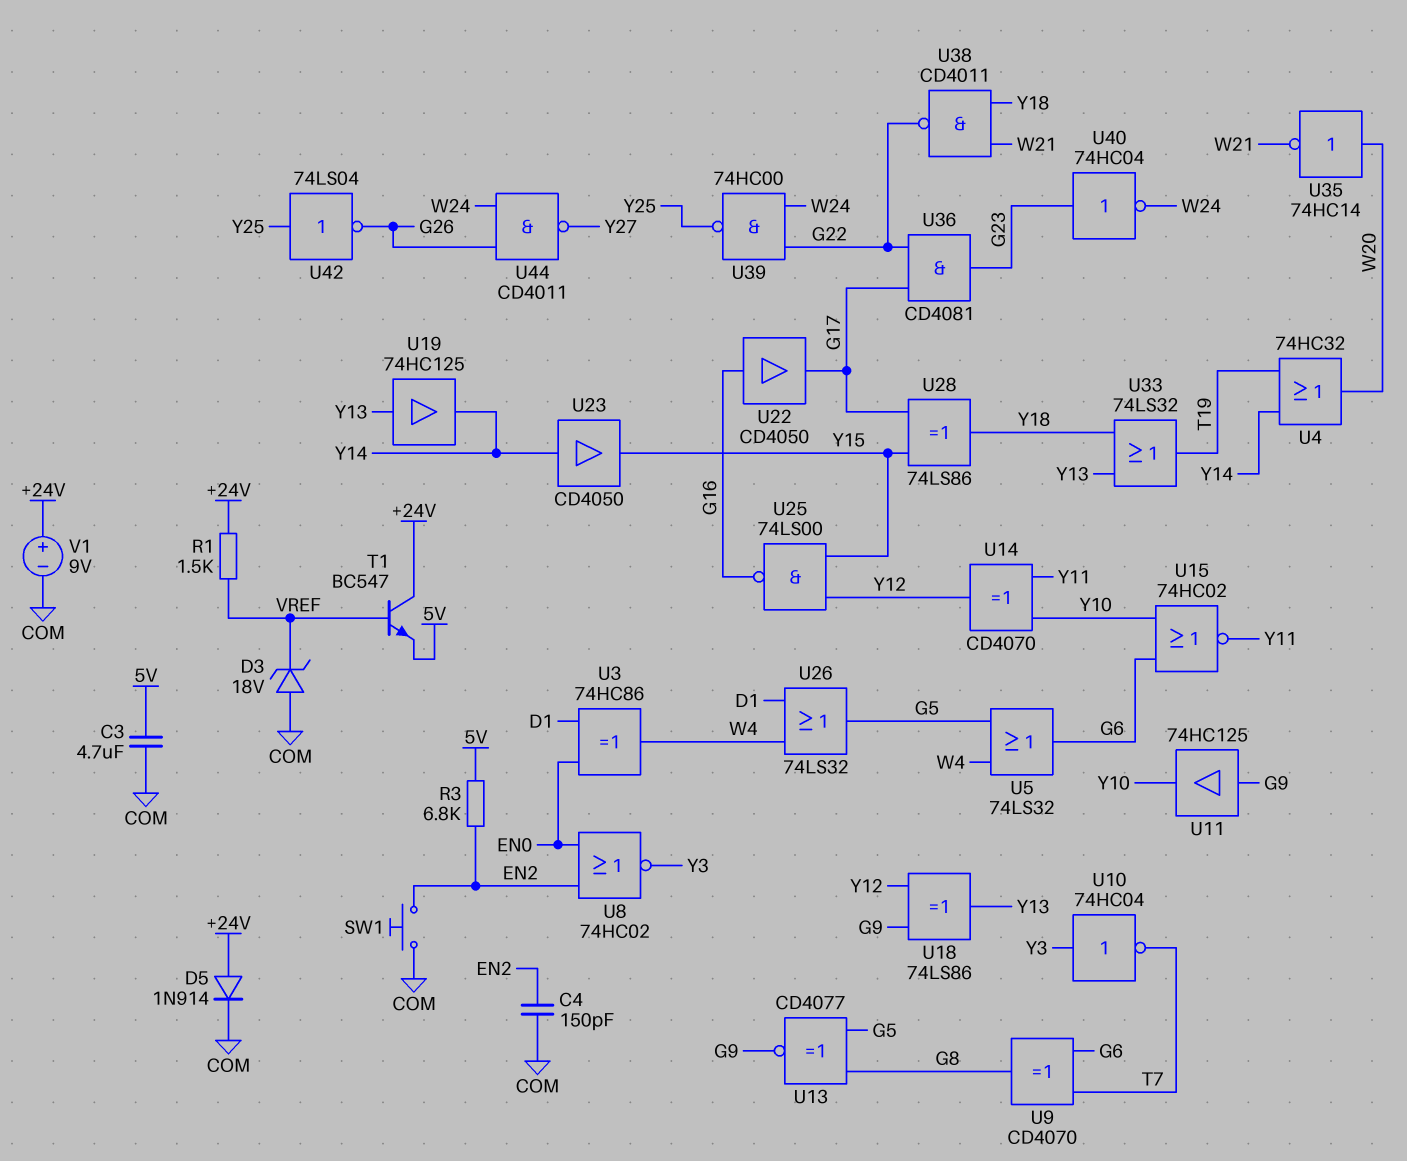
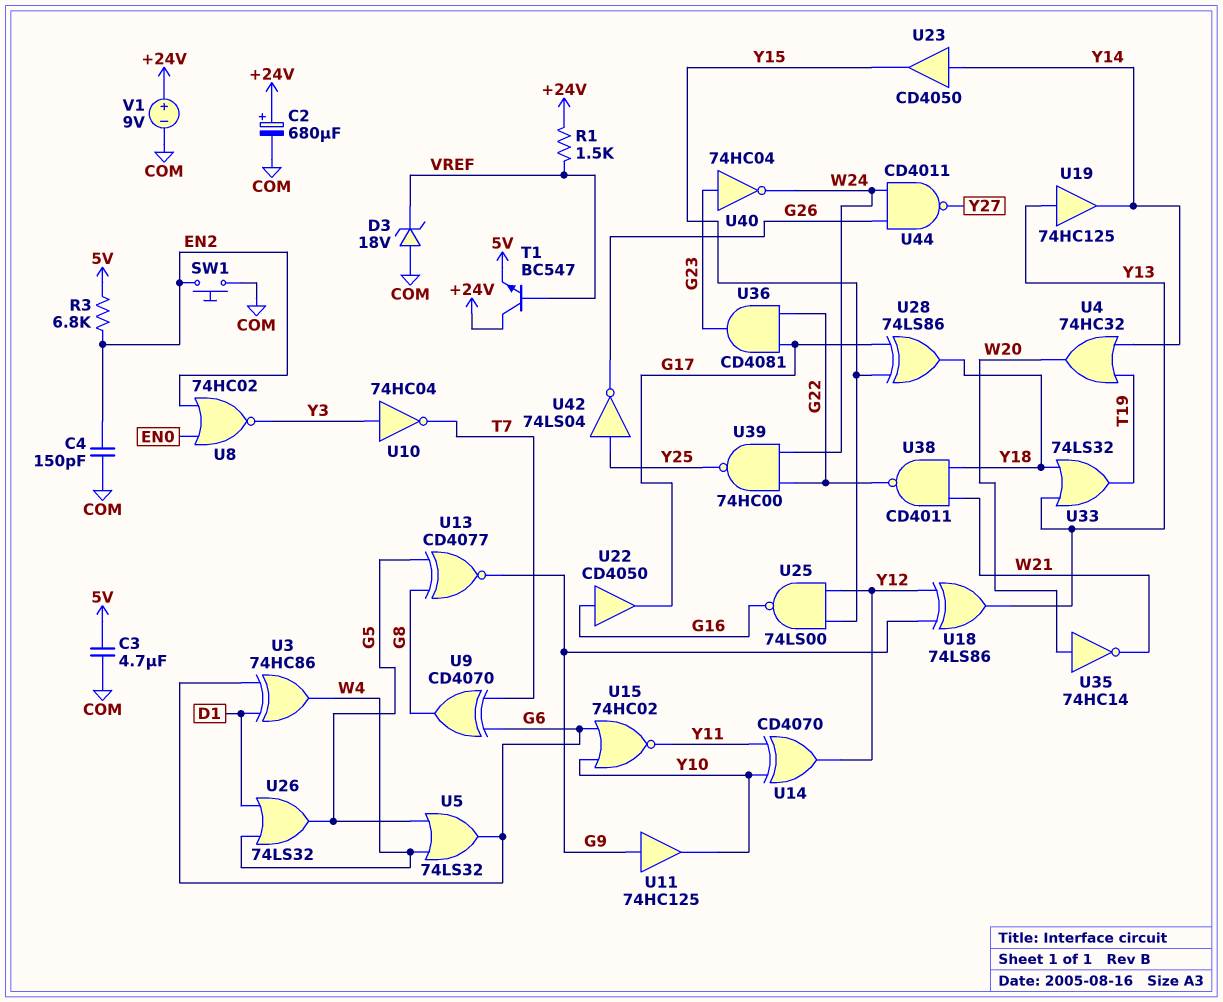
C2: none -> 680uF (plus +24V, minus COM)
D5: diode 1N914 (A +24V, K COM) -> none
U3: XOR 74HC86 (in D1, in EN0, out W4) -> XOR 74HC86 (in D1, in G6, out W4)

